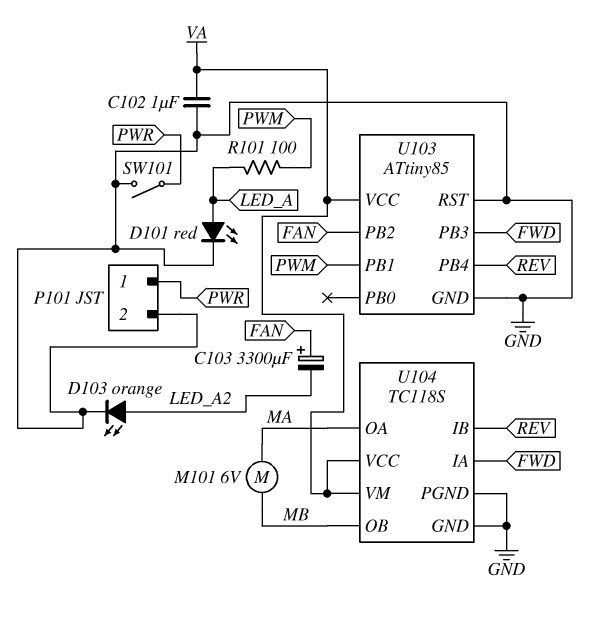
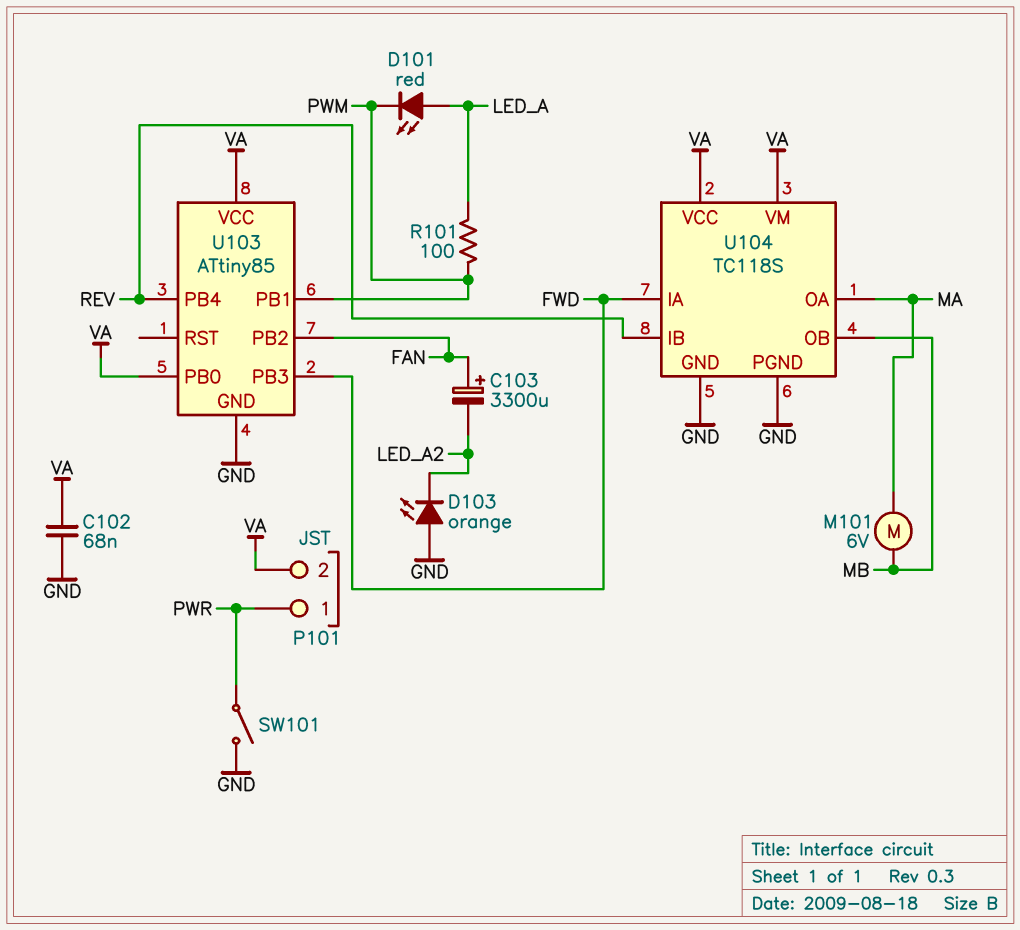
C102: 1uF (GND, VA) -> 68nF (GND, VA)
D101: LED red (A LED_A, K GND) -> LED red (A LED_A, K PWM)
D103: LED orange (A LED_A2, K GND) -> LED orange (A GND, K LED_A2)
P101 pin 2: GND -> VA
U103 pin PB0: none -> VA
U103 pin RST: GND -> none

